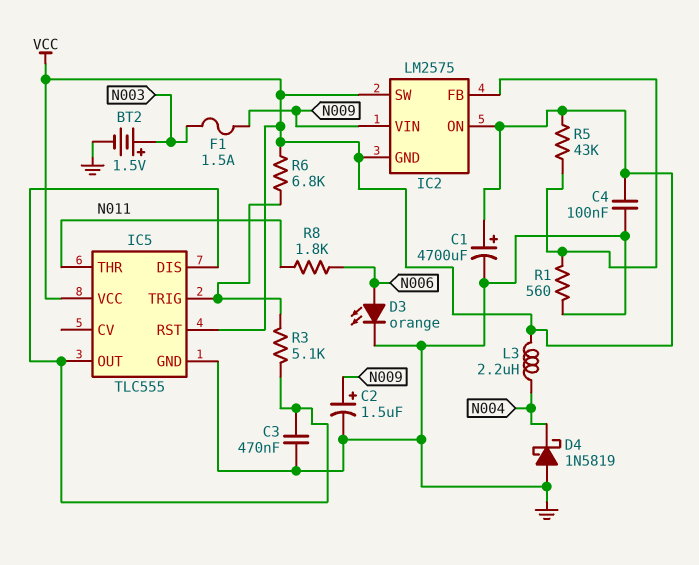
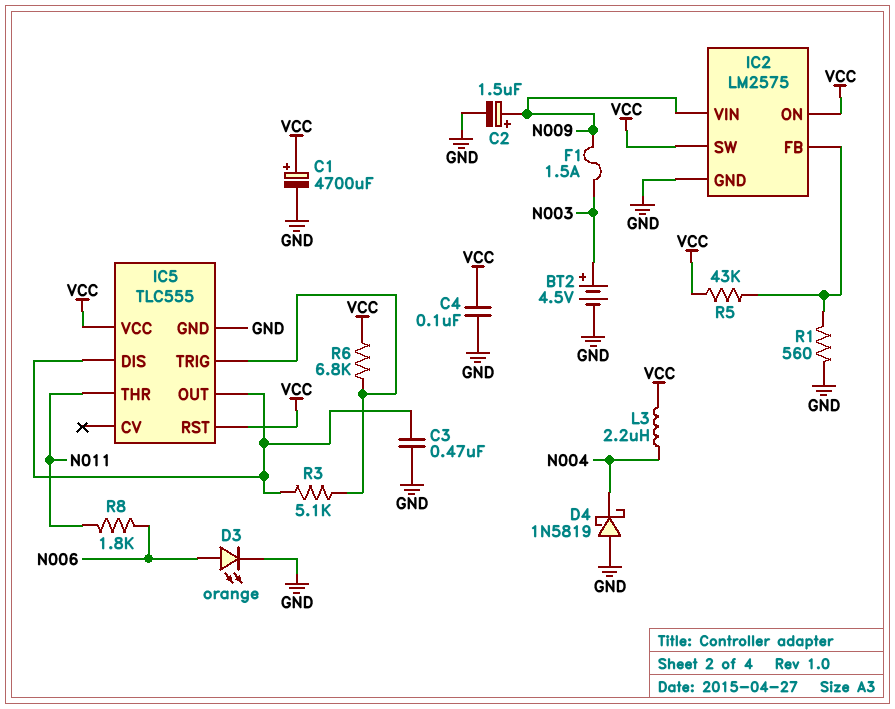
BT2: 1.5V (plus N003, minus GND) -> 4.5V (plus N003, minus GND)
IC2 pin GND: VCC -> GND

